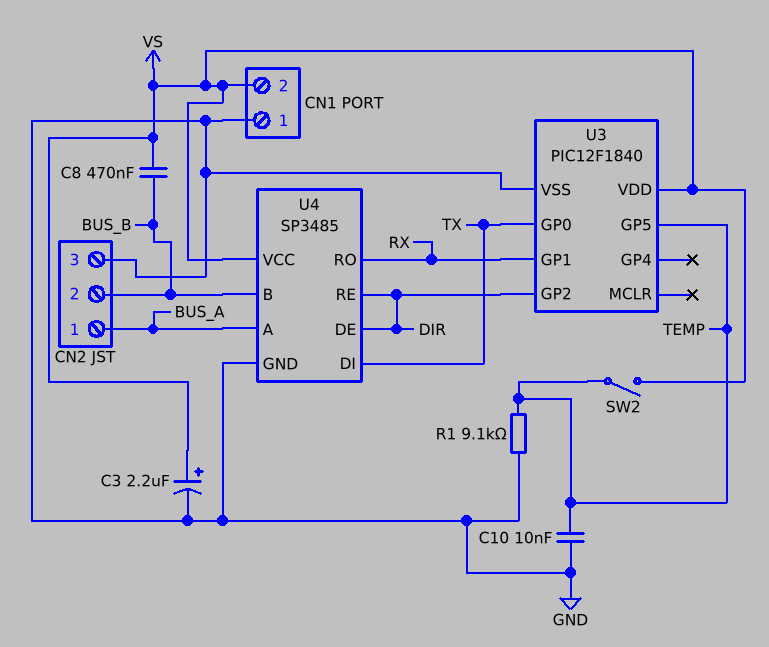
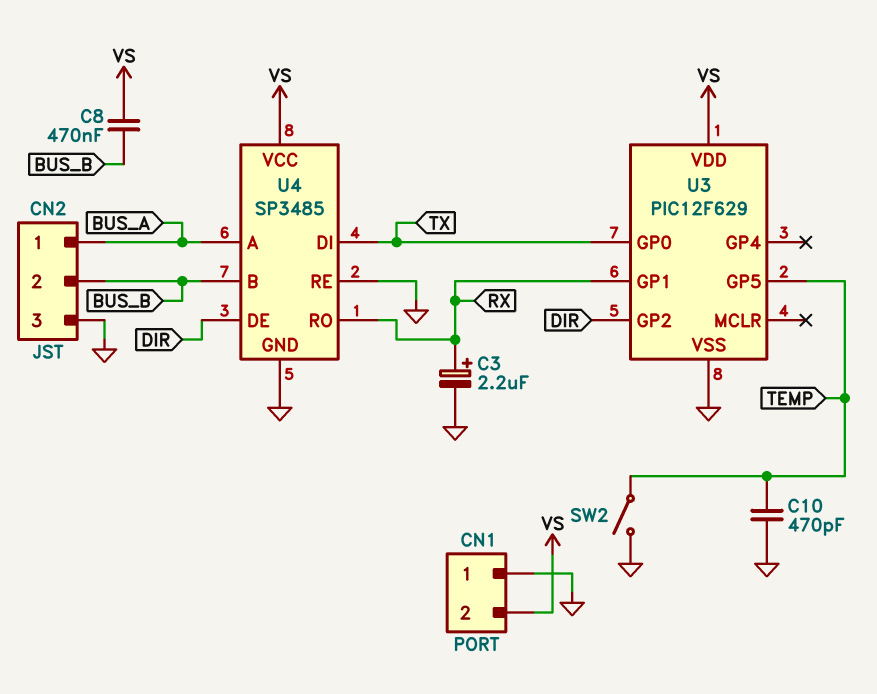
C3: 2.2uF (plus VS, minus GND) -> 2.2uF (plus RX, minus GND)
C10: 10nF (GND, TEMP) -> 470pF (GND, TEMP)
R1: 9.1k (GND, TEMP) -> none
SW2: switch (TEMP, VS) -> switch (GND, TEMP)
U3: PIC12F1840 -> PIC12F629
U4 pin RE: DIR -> GND

